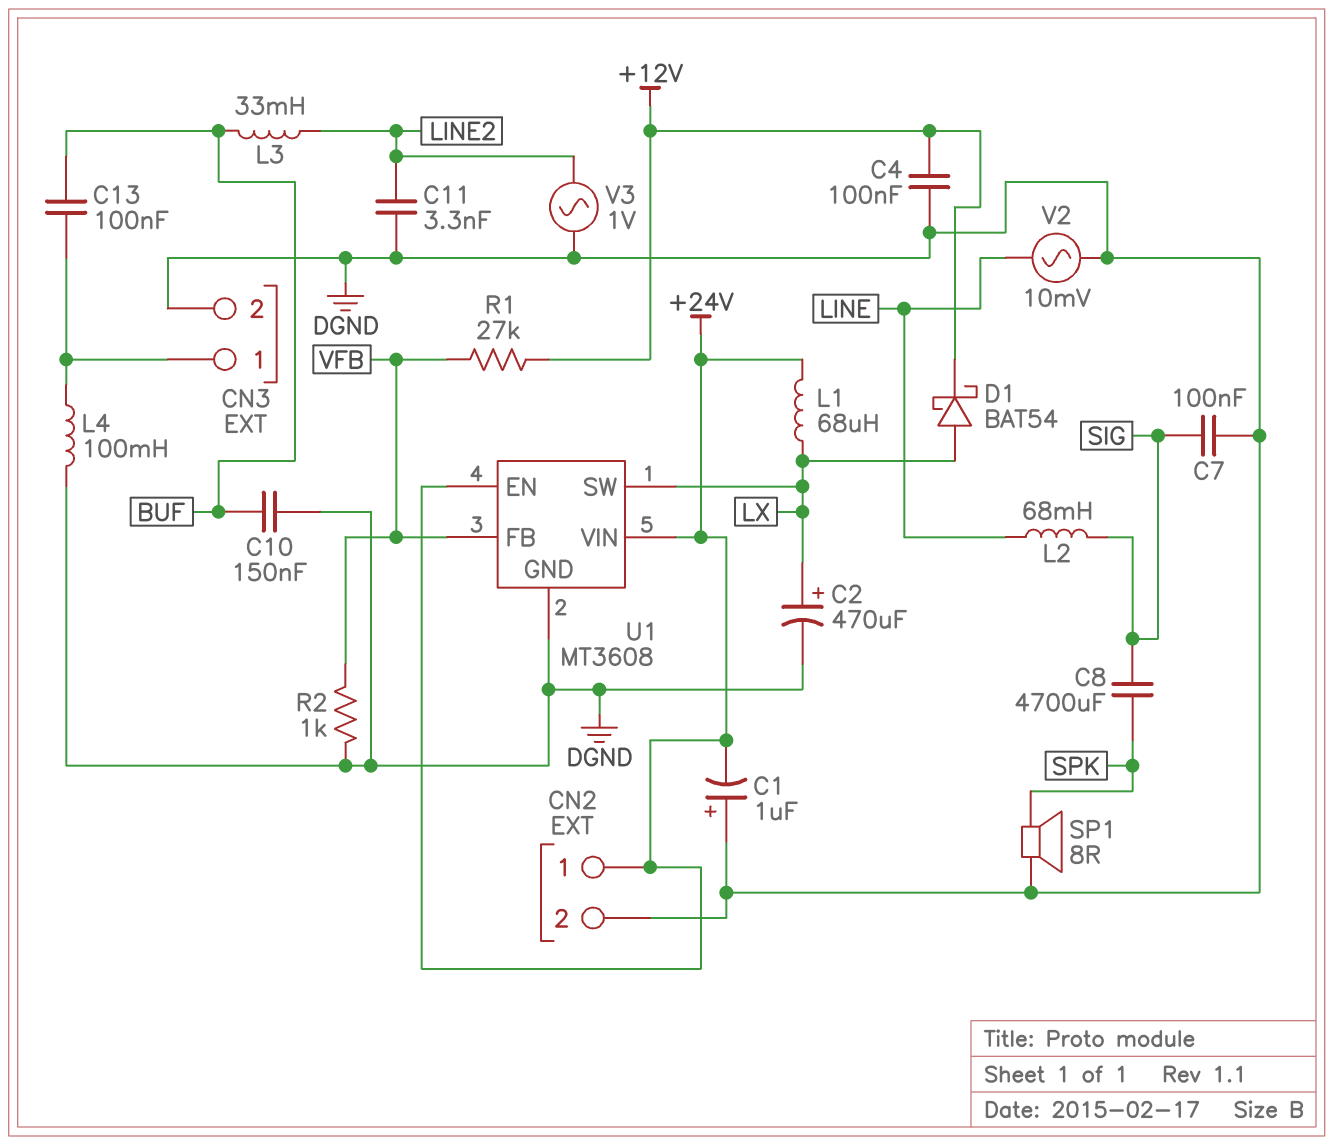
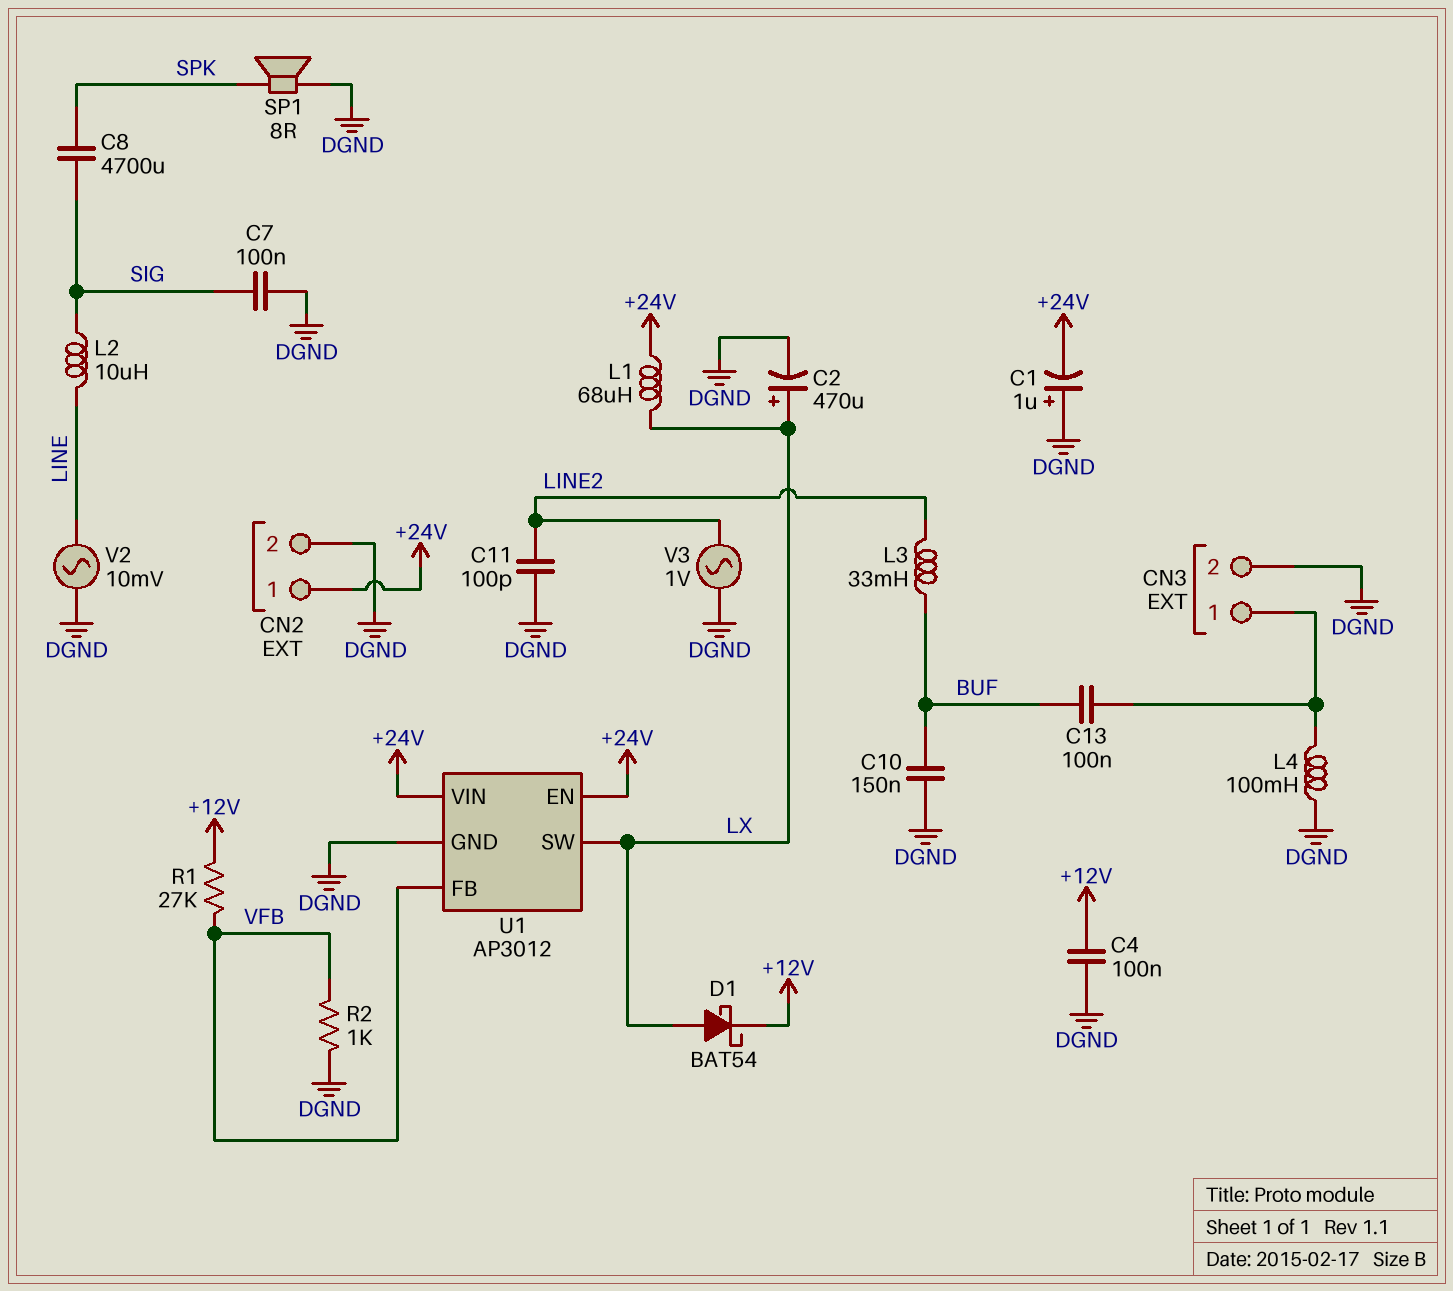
C11: 3.3nF (DGND, LINE2) -> 100pF (DGND, LINE2)
L2: 68mH (LINE, SIG) -> 10uH (LINE, SIG)
U1: MT3608 -> AP3012

